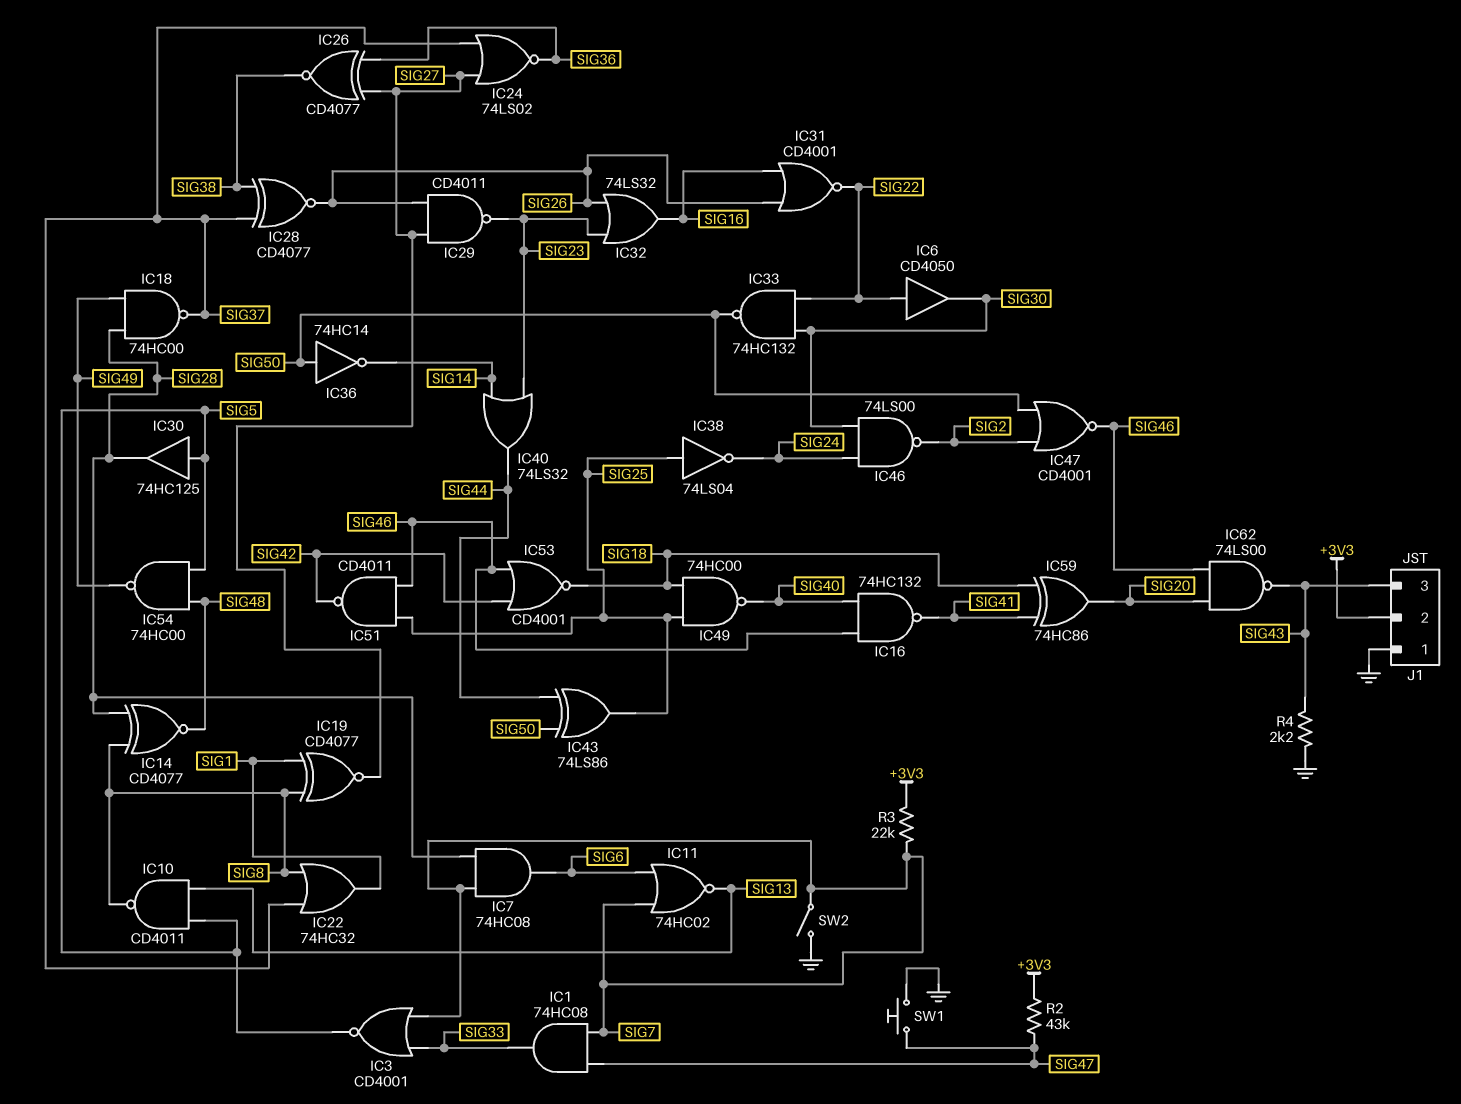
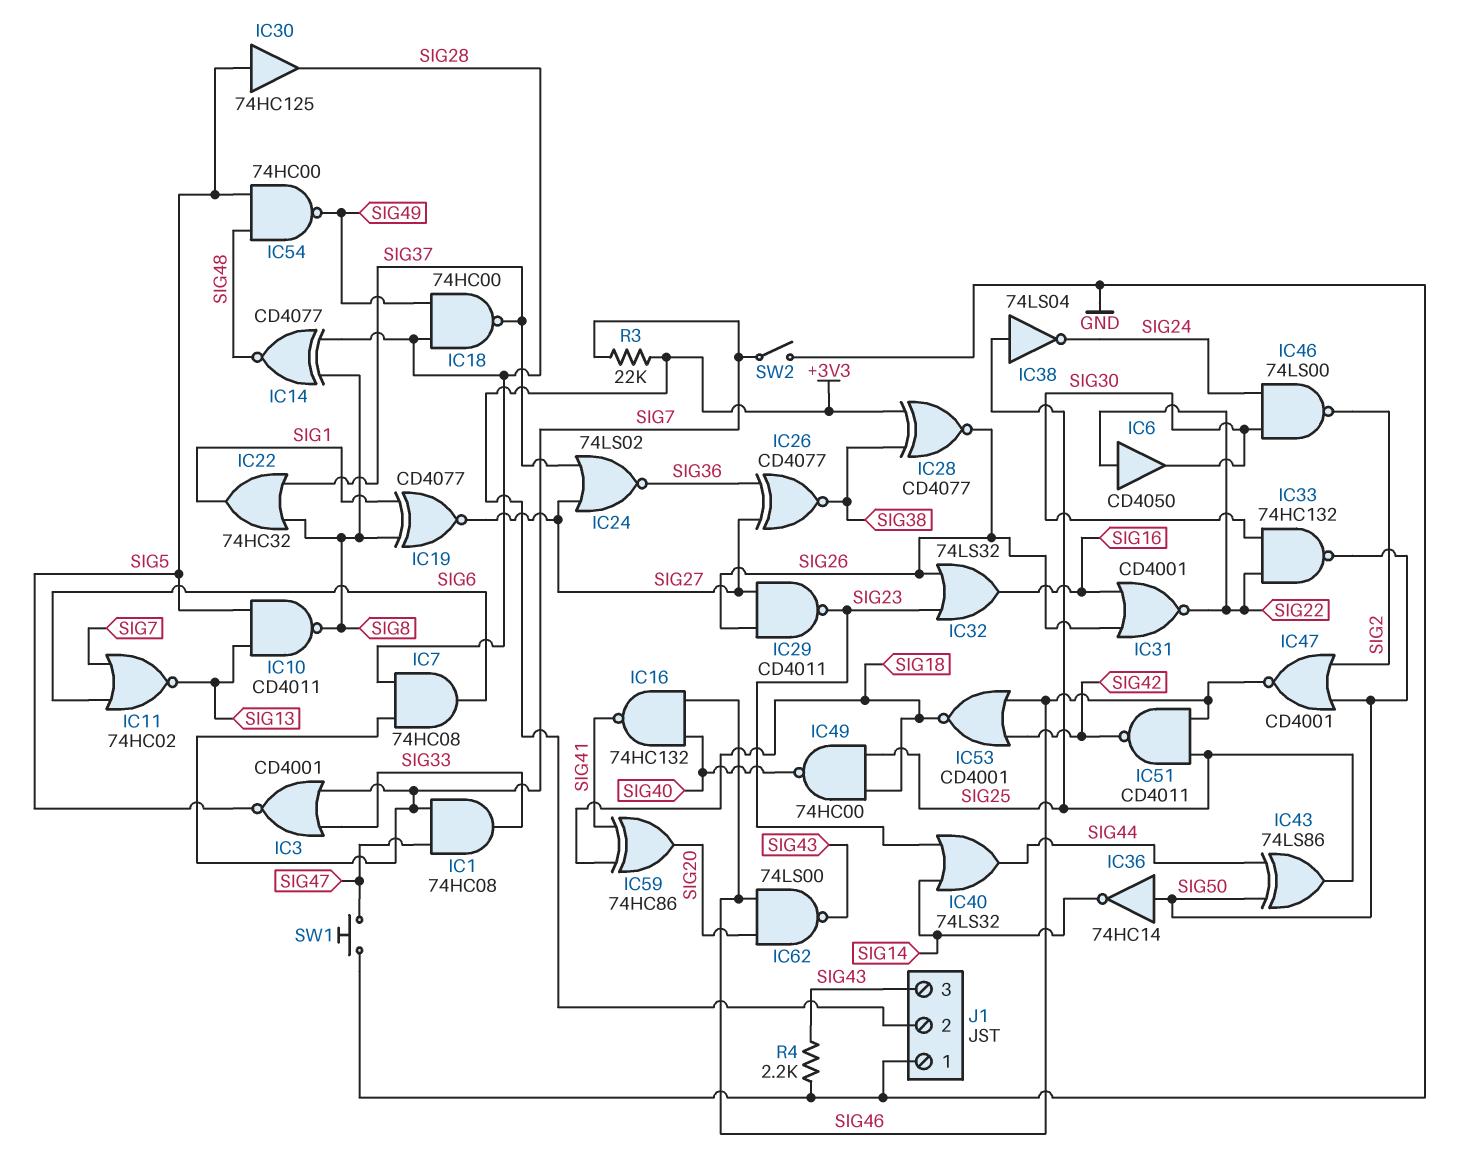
IC28: XNOR CD4077 (in SIG37, in SIG38, out SIG26) -> XNOR CD4077 (in +3V3, in SIG38, out SIG26)
R2: 43k (+3V3, SIG47) -> none

